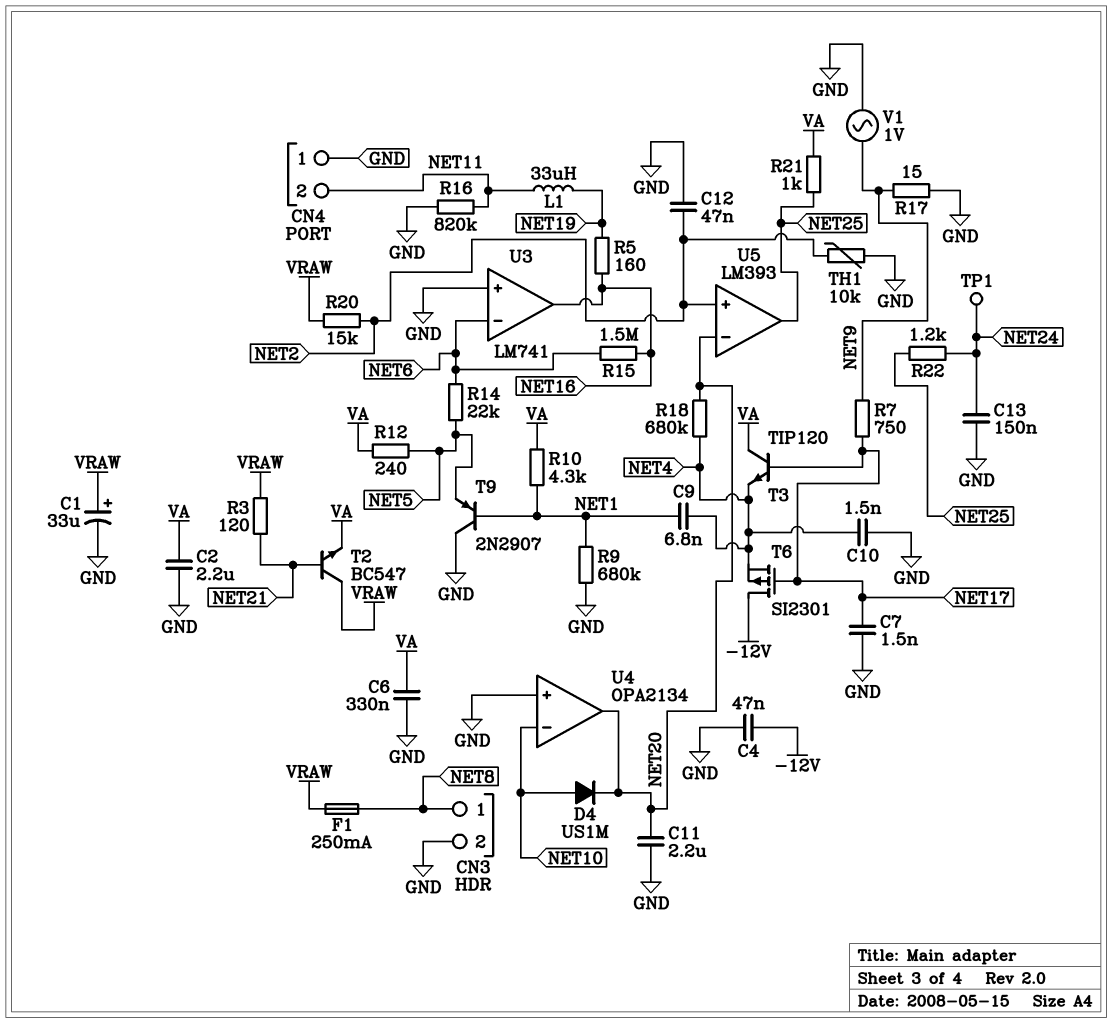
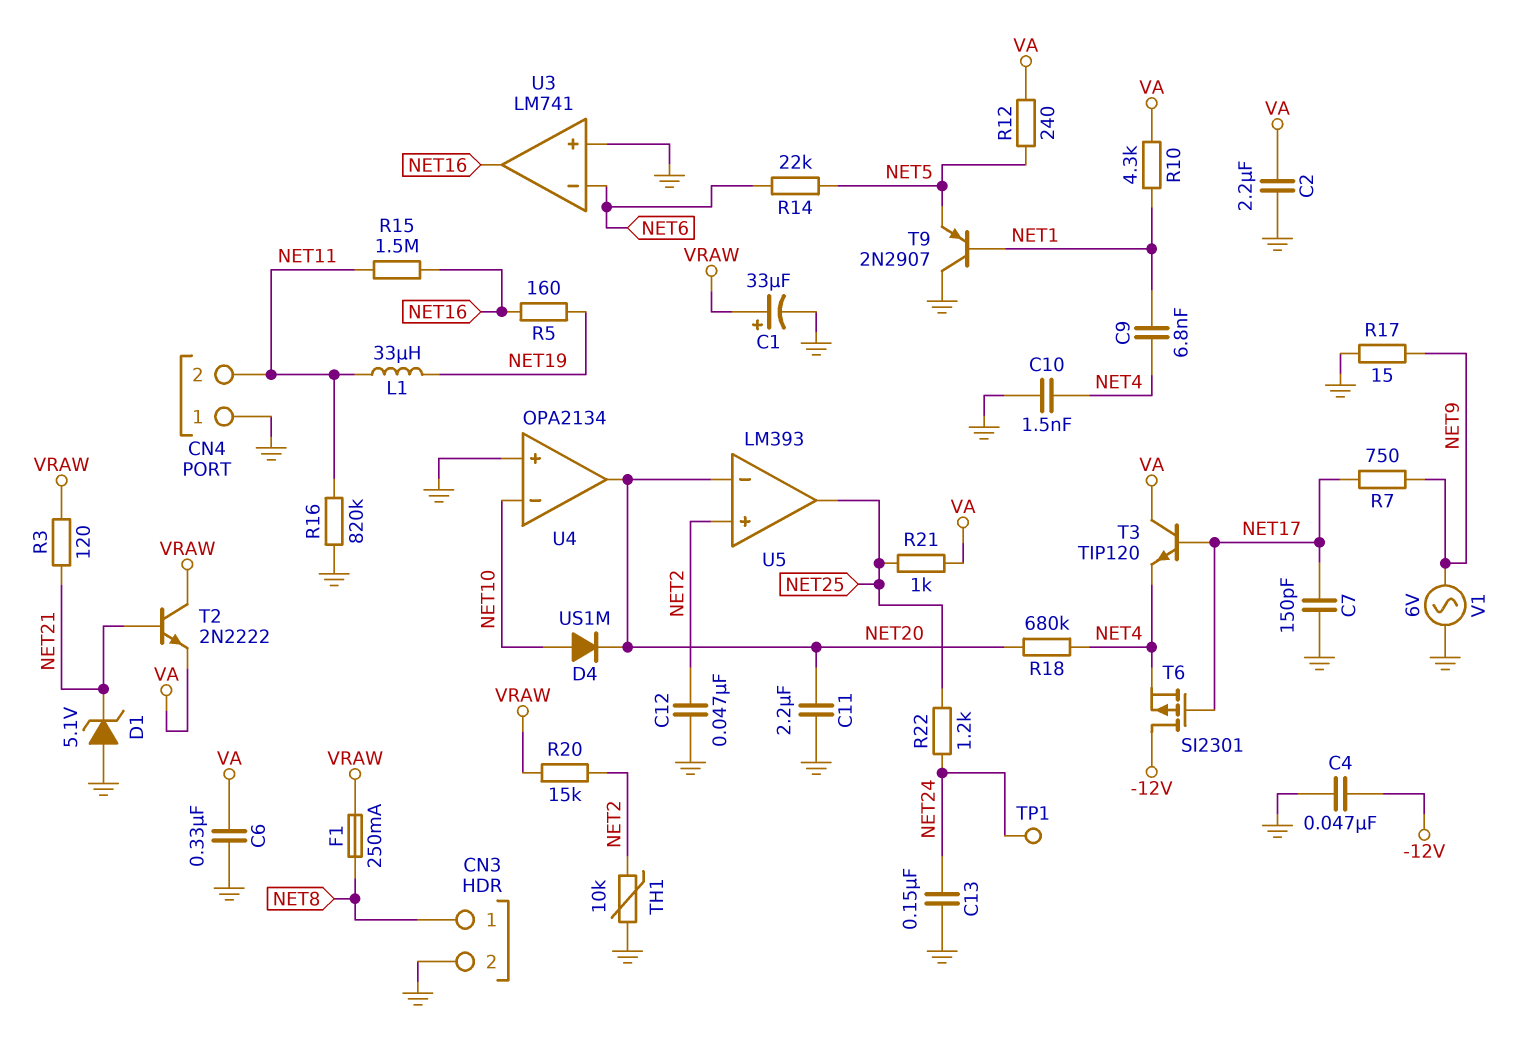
C7: 1.5nF (GND, NET17) -> 150pF (GND, NET17)
D1: none -> zener 5.1V (A GND, K NET21)
R9: 680k (GND, NET1) -> none
R15: 1.5M (NET6, NET16) -> 1.5M (NET11, NET16)
T2: NPN BC547 (B NET21, C VRAW, E VA) -> NPN 2N2222 (B NET21, C VRAW, E VA)
V1: AC 1V (GND, NET9) -> AC 6V (GND, NET9)

